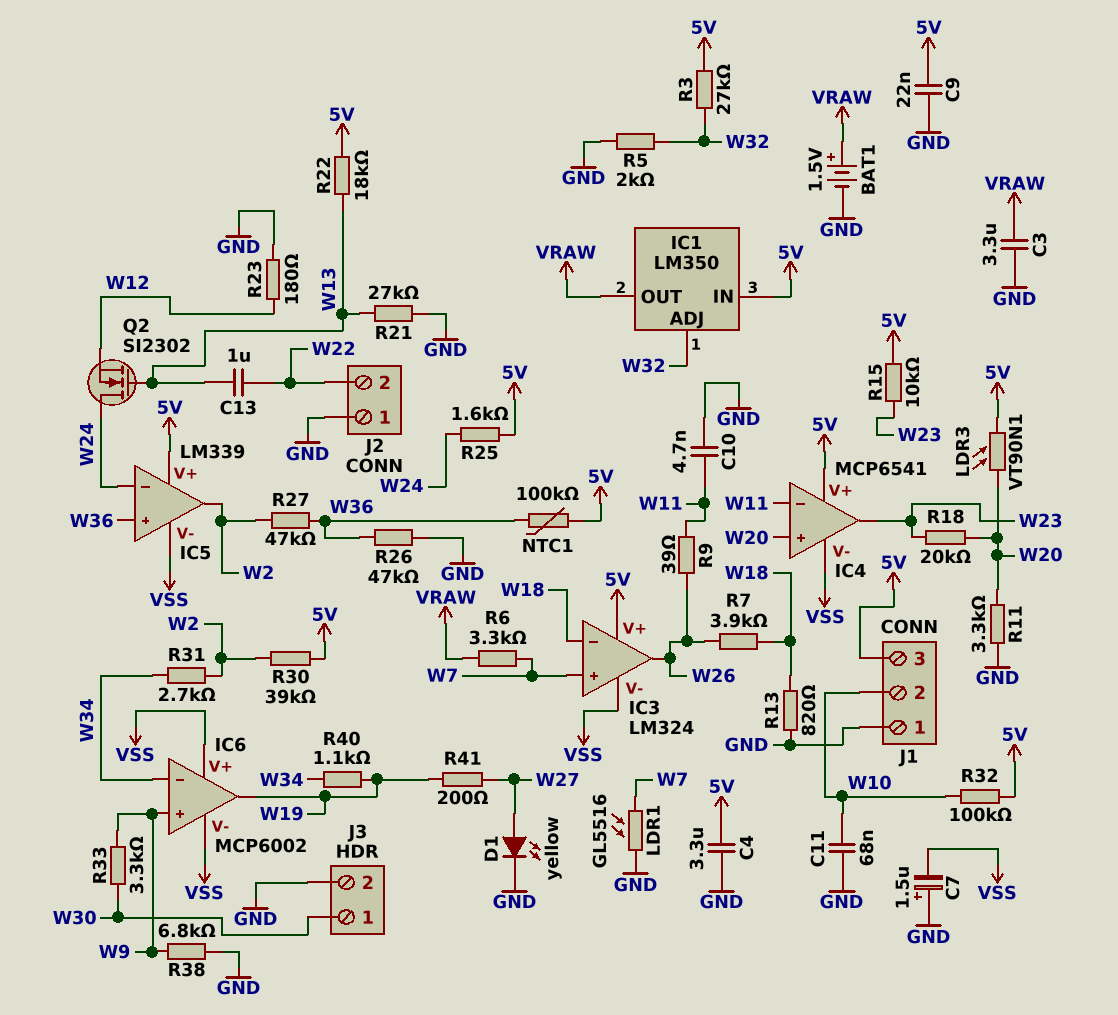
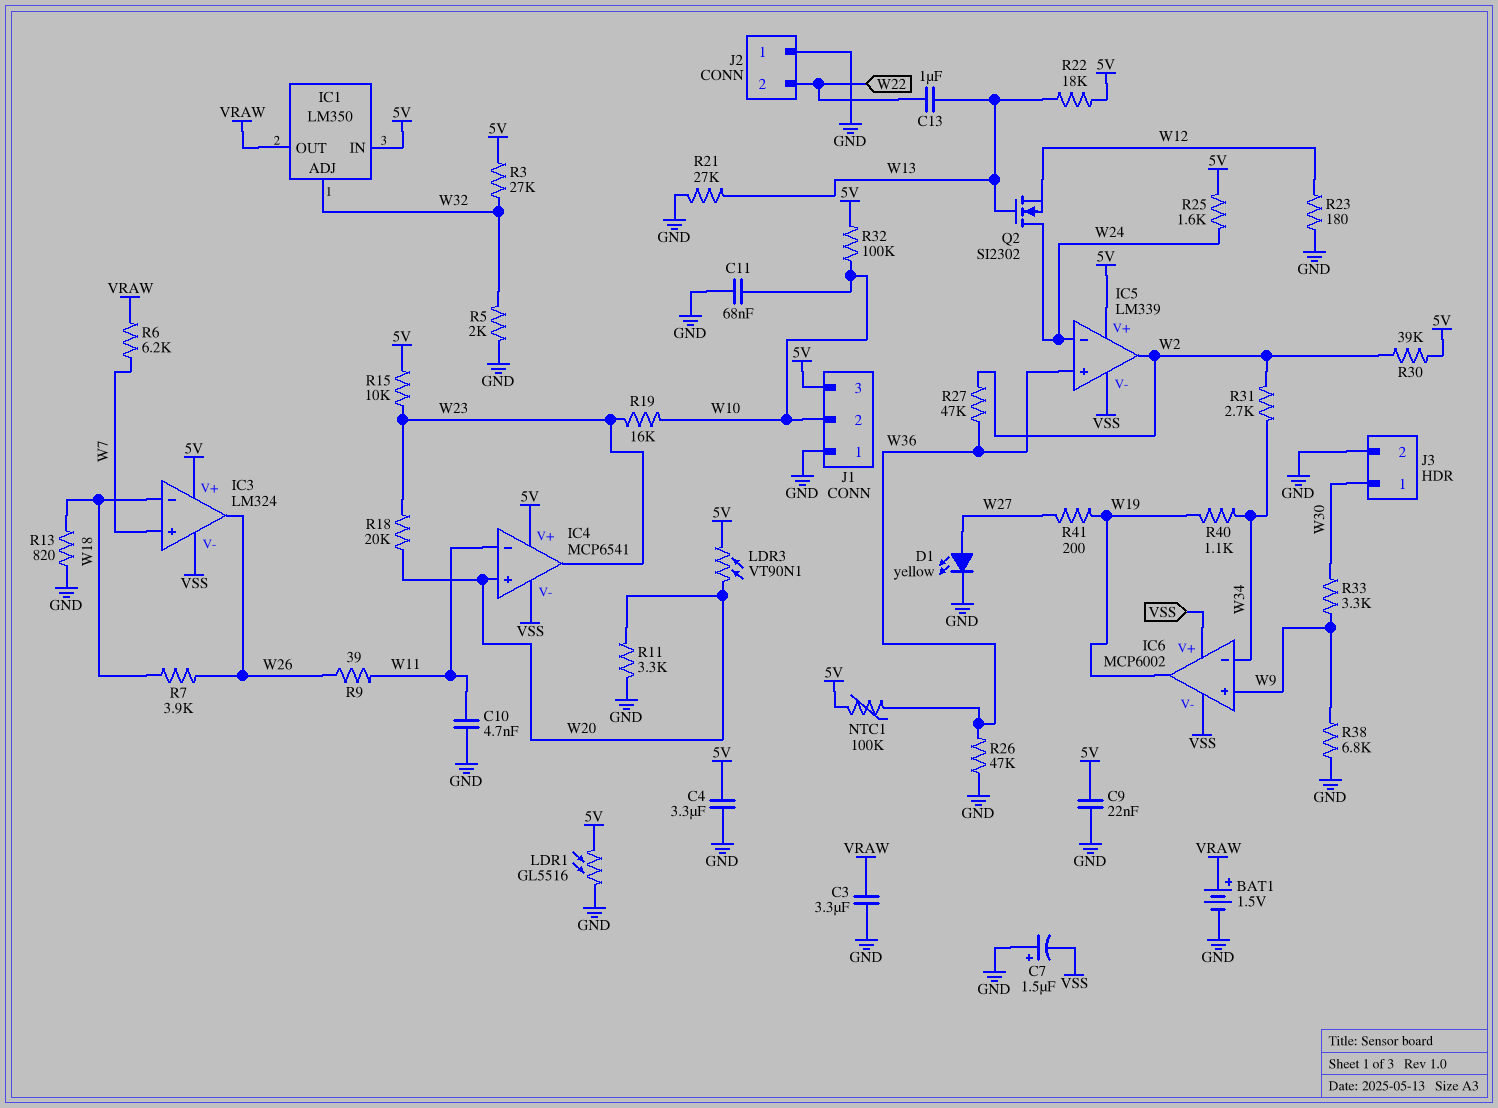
LDR1: GL5516 (GND, W7) -> GL5516 (5V, GND)
R6: 3.3k (VRAW, W7) -> 6.2k (VRAW, W7)
R19: none -> 16k (W10, W23)

